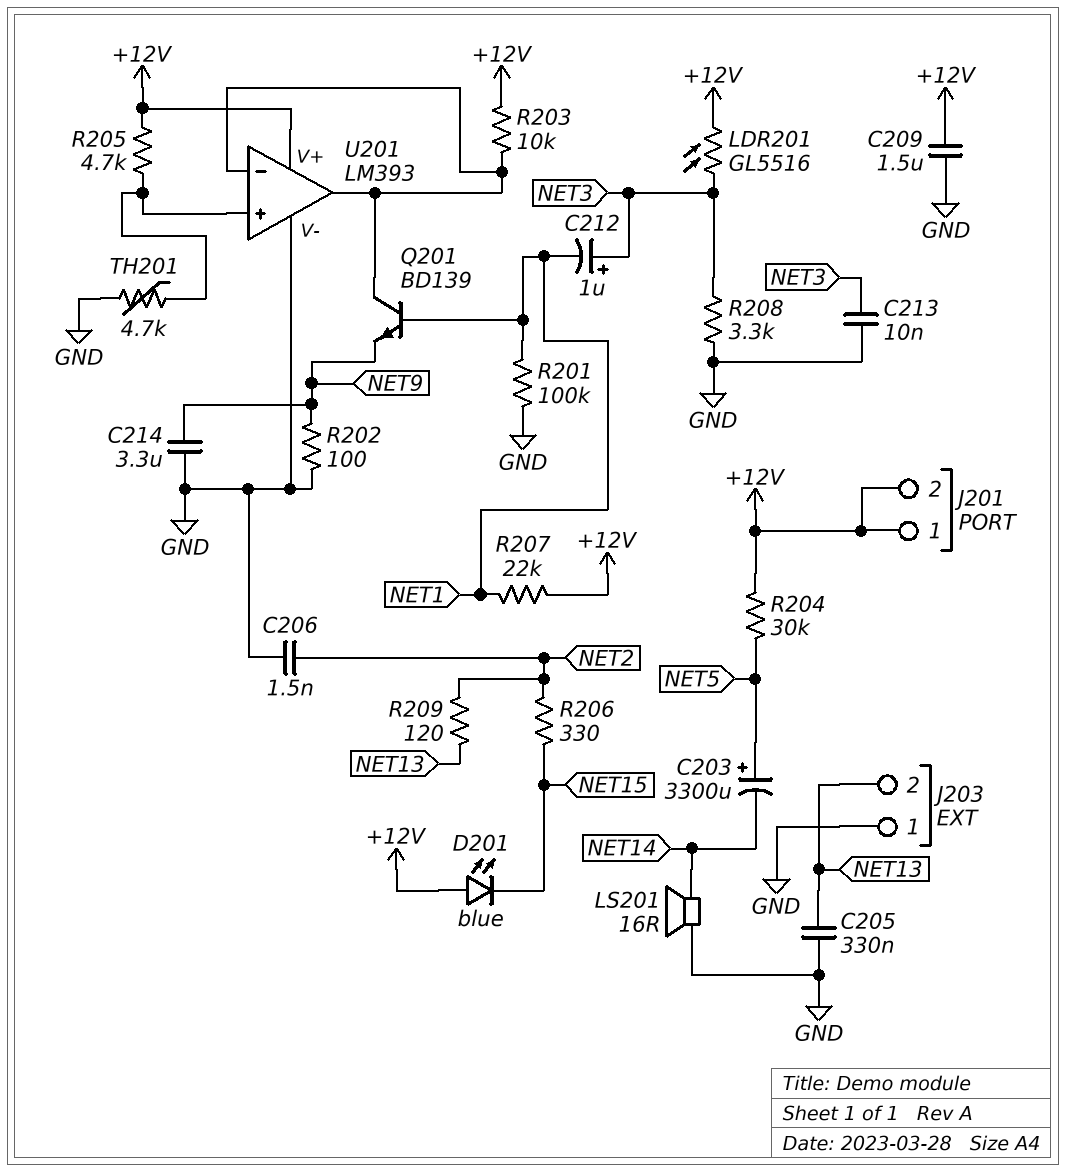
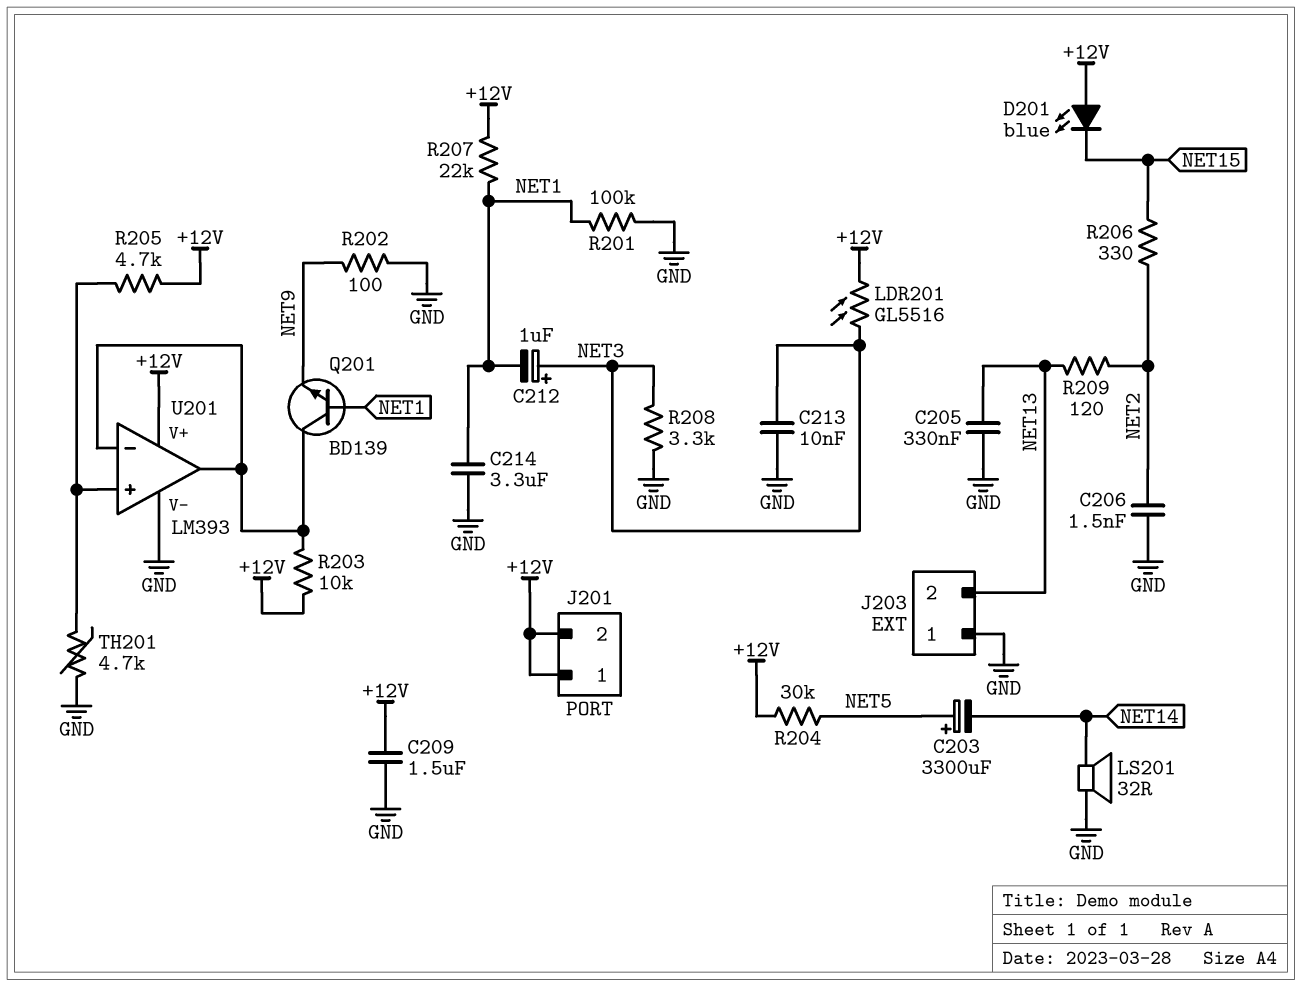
C214: 3.3uF (GND, NET9) -> 3.3uF (GND, NET1)
LS201: speaker 16R (GND, NET14) -> speaker 32R (GND, NET14)

